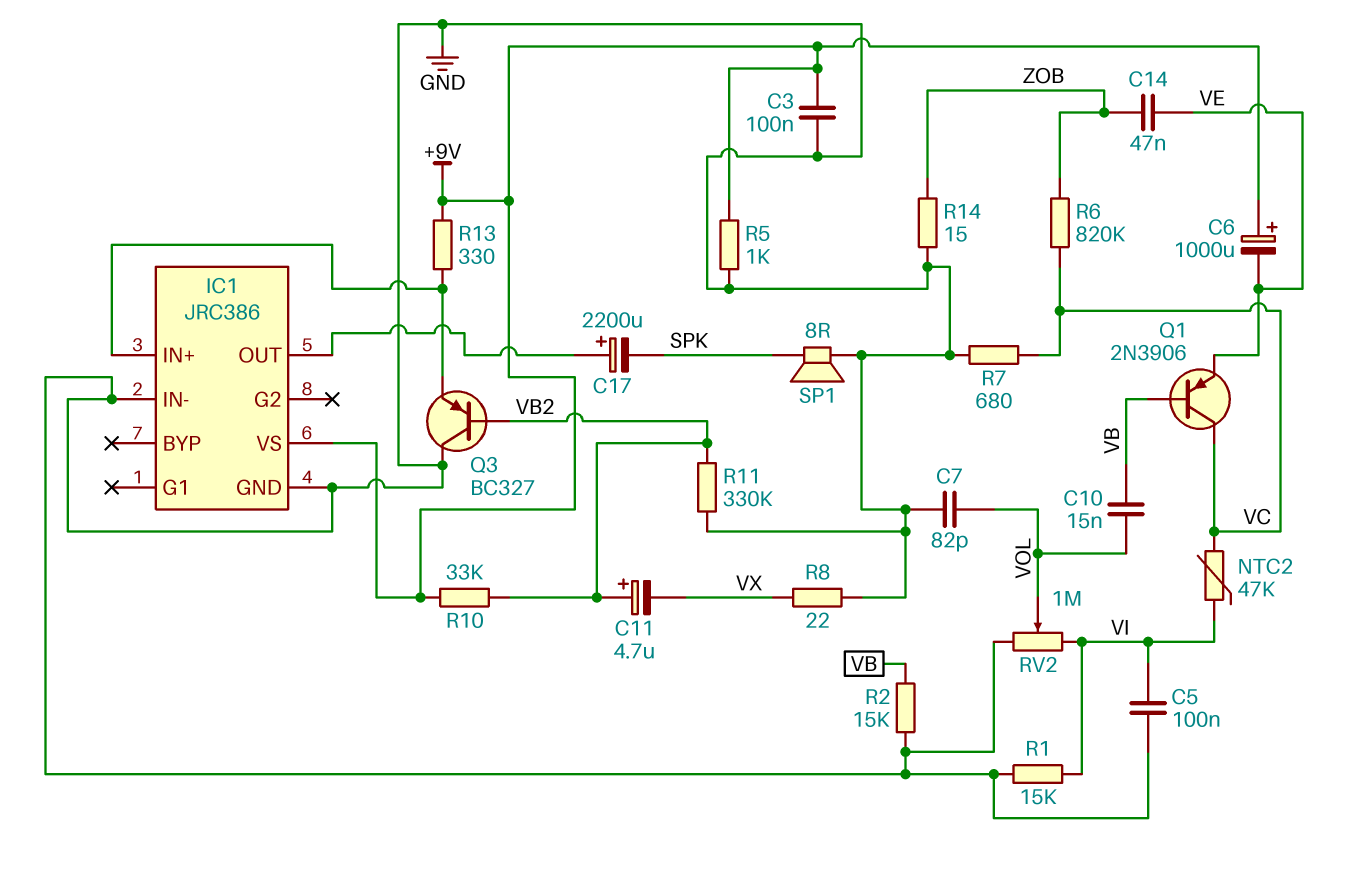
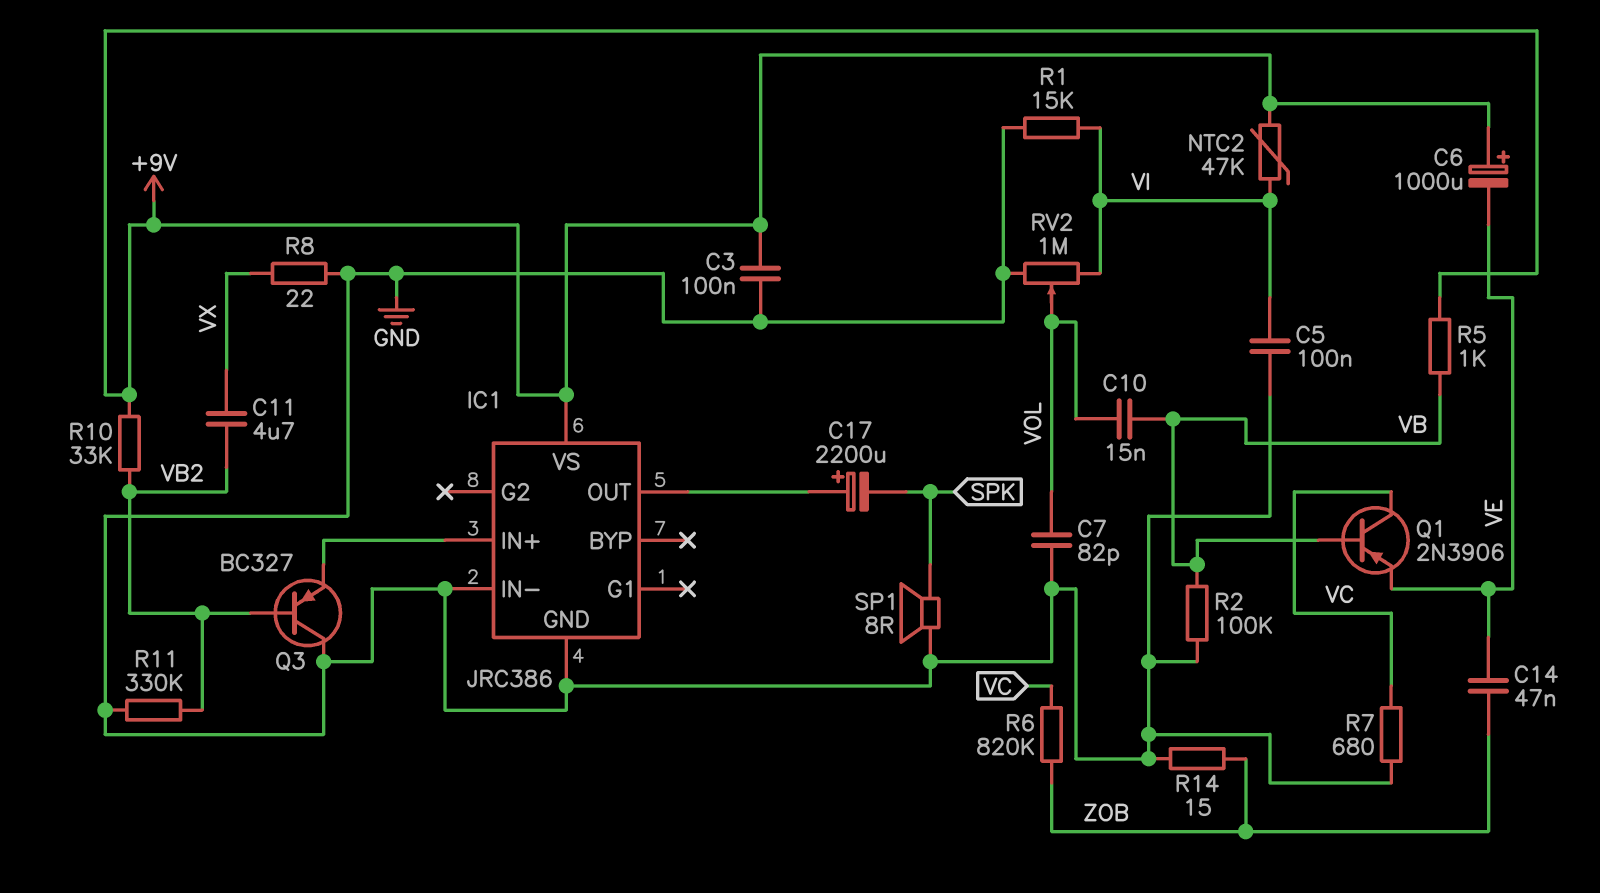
C11: 4.7uF (plus VB2, minus VX) -> 4.7uF (VB2, VX)
NTC2: 47k (VC, VI) -> 47k (+9V, VI)
R2: 15k (GND, VB) -> 100k (GND, VB)
R5: 1k (+9V, GND) -> 1k (+9V, VB)
R13: 330 (+9V, IC1/IN+) -> none

